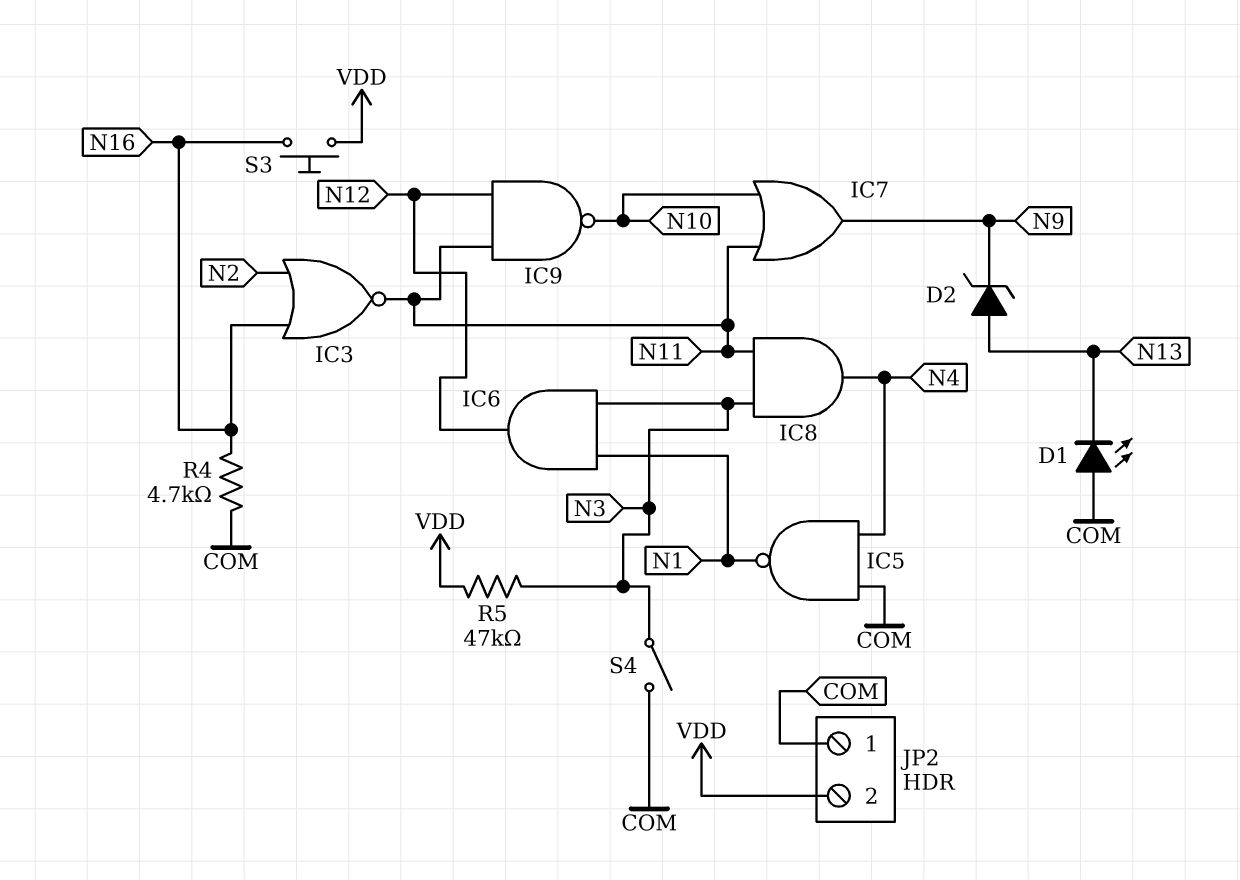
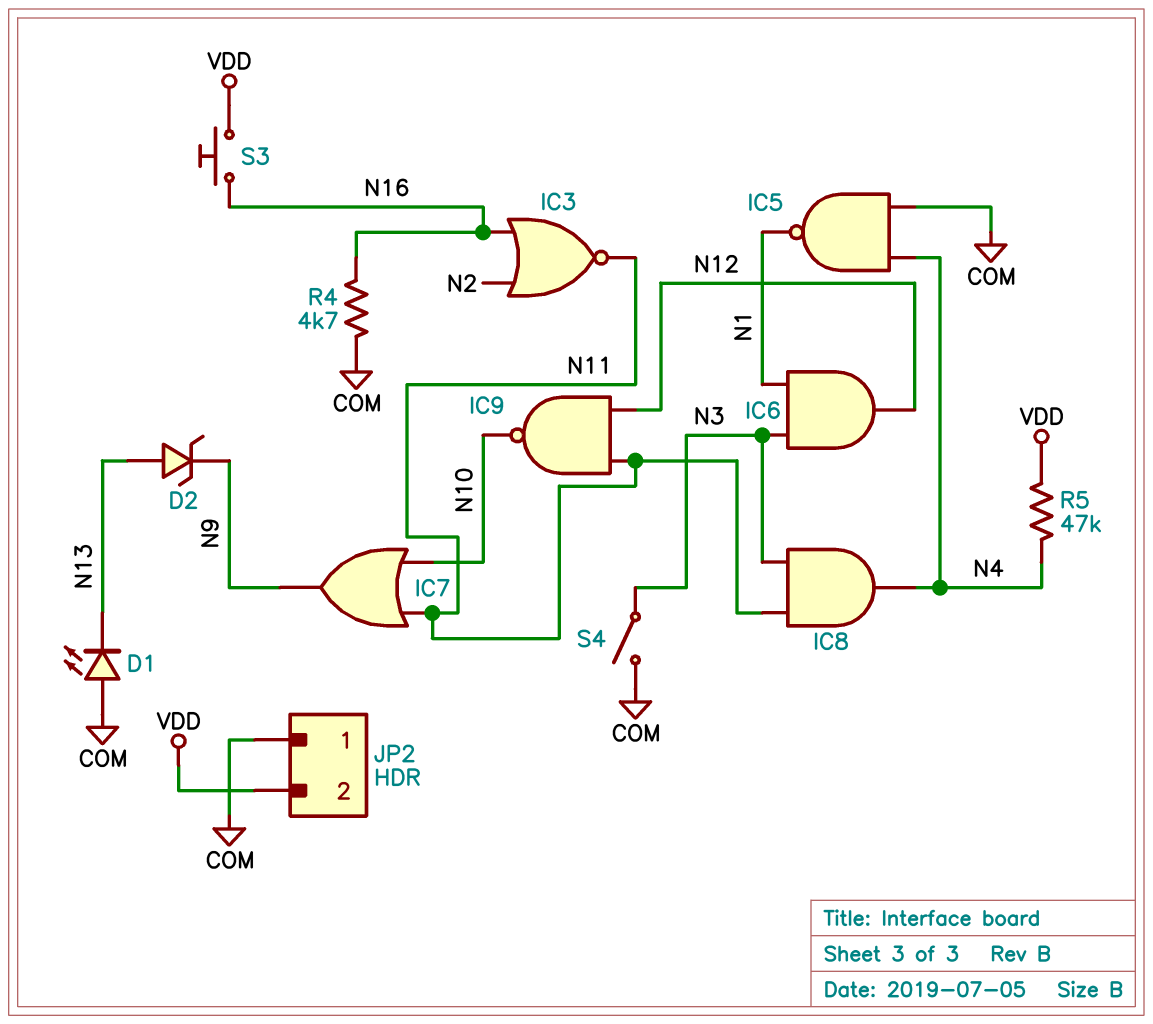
R5: 47k (N3, VDD) -> 47k (N4, VDD)

